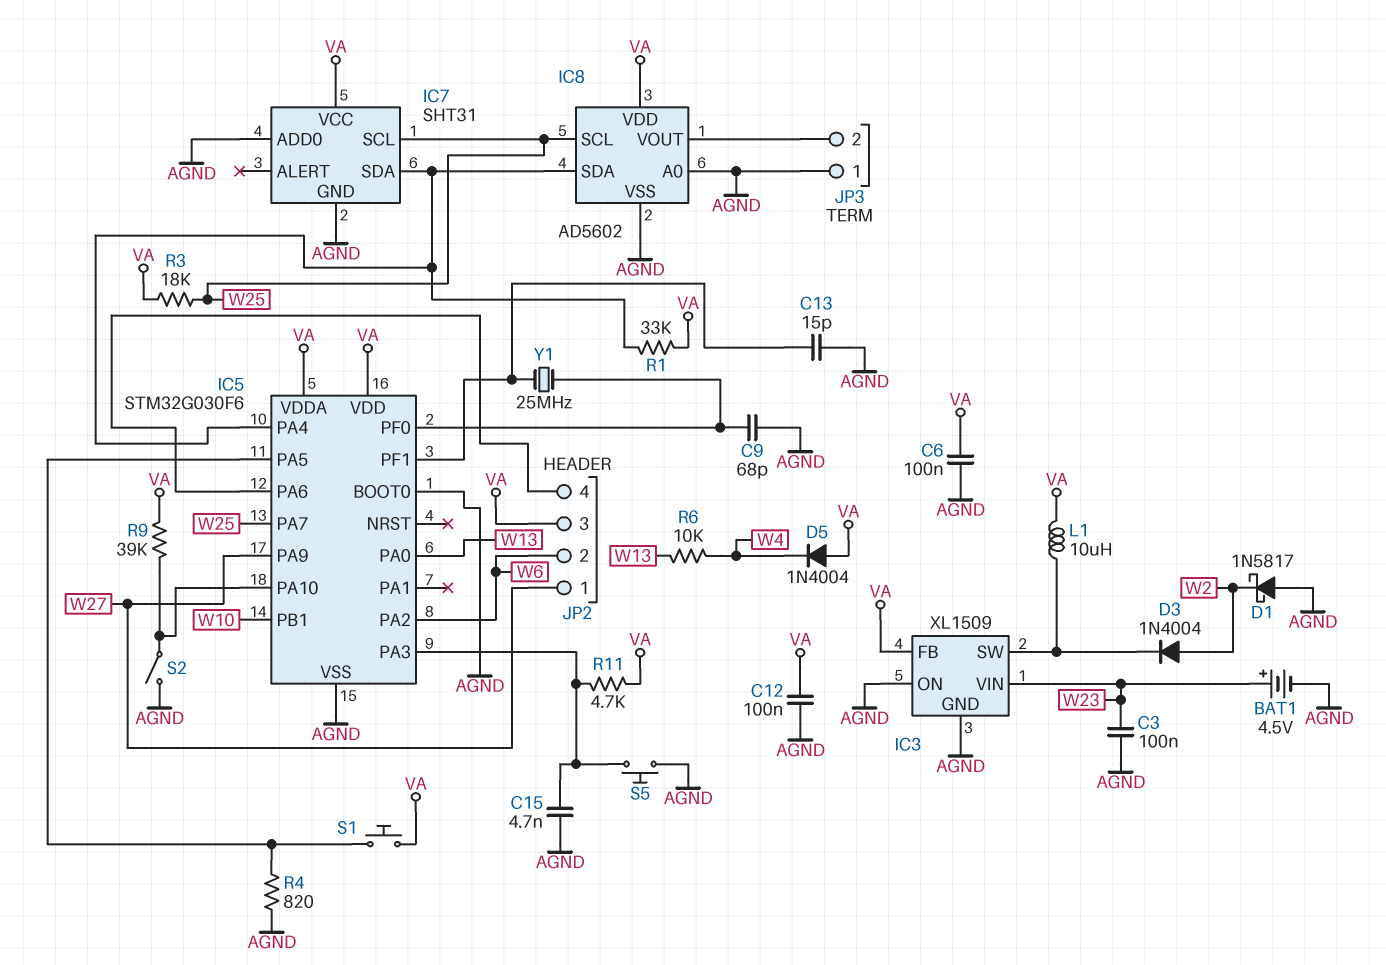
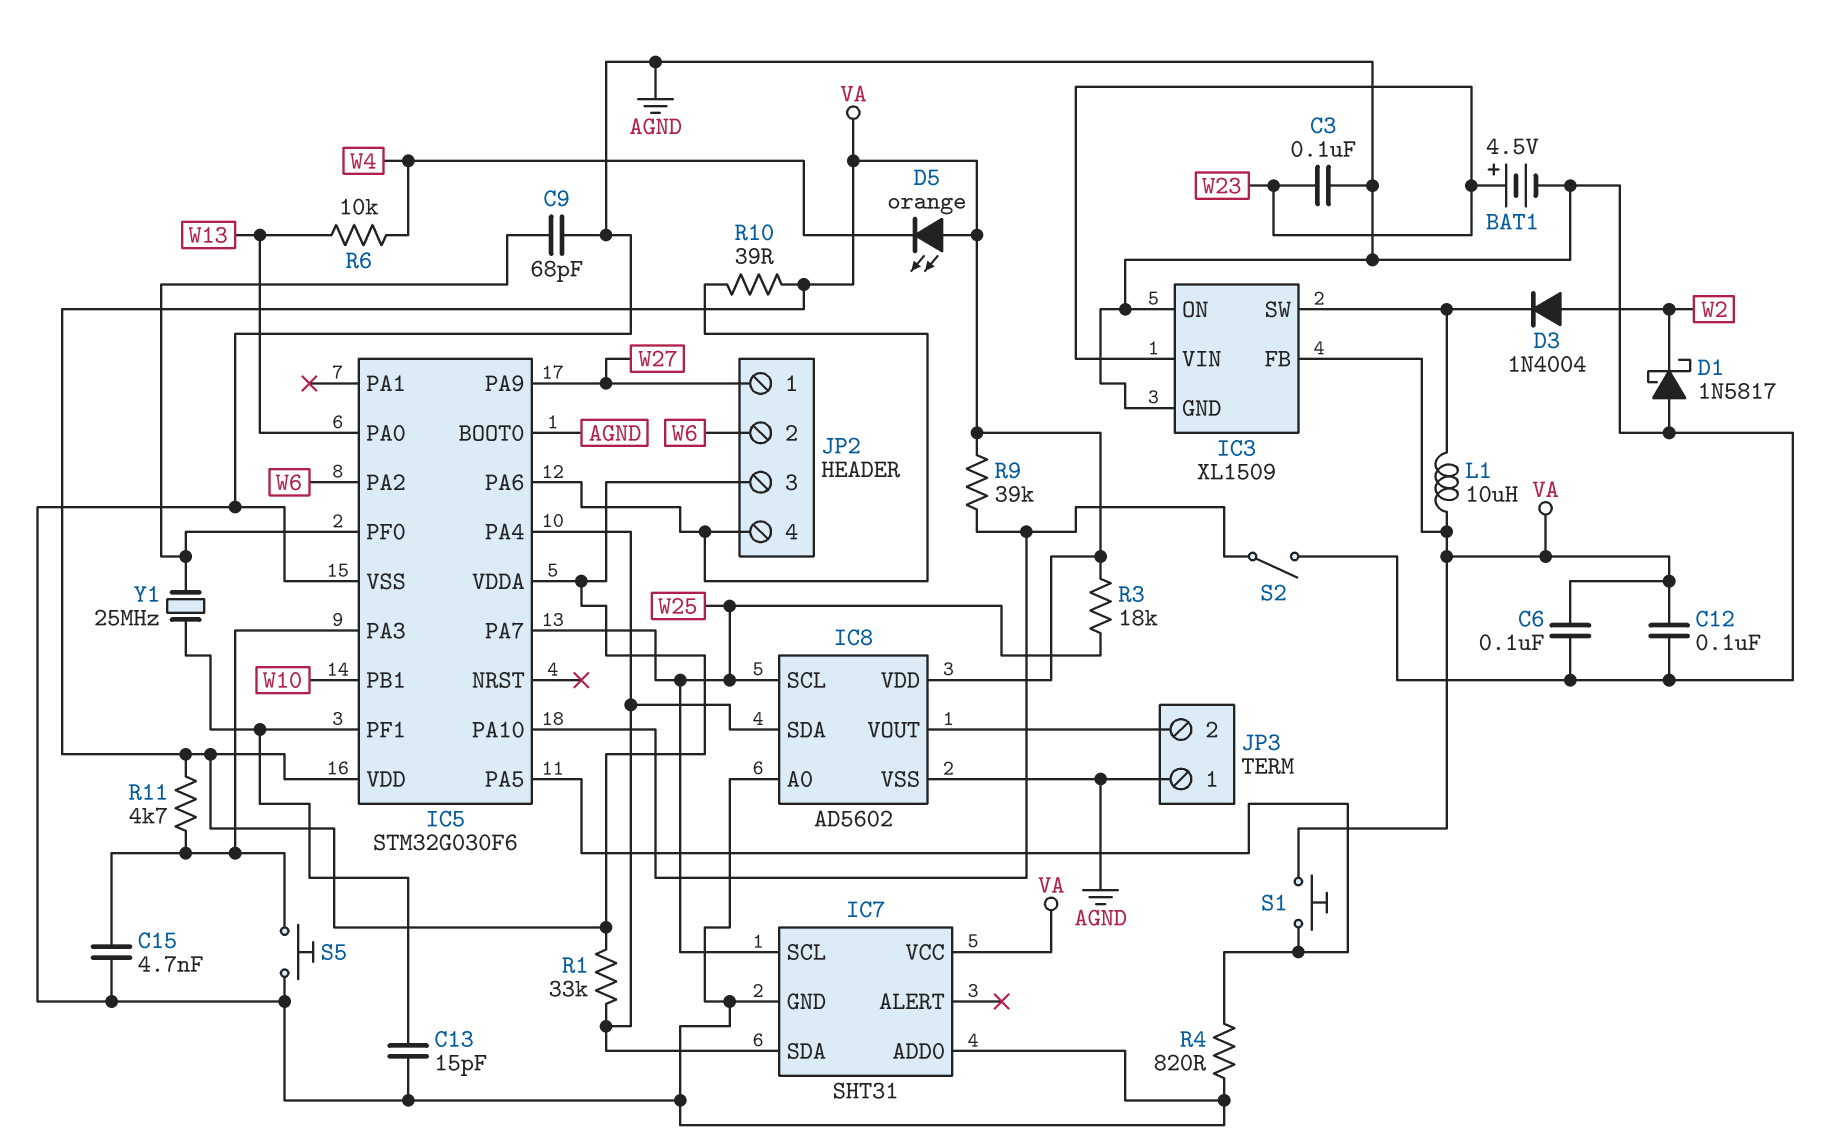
D5: diode 1N4004 (A VA, K W4) -> LED orange (A VA, K W4)
R10: none -> 39 (IC5/PA6, VA)

